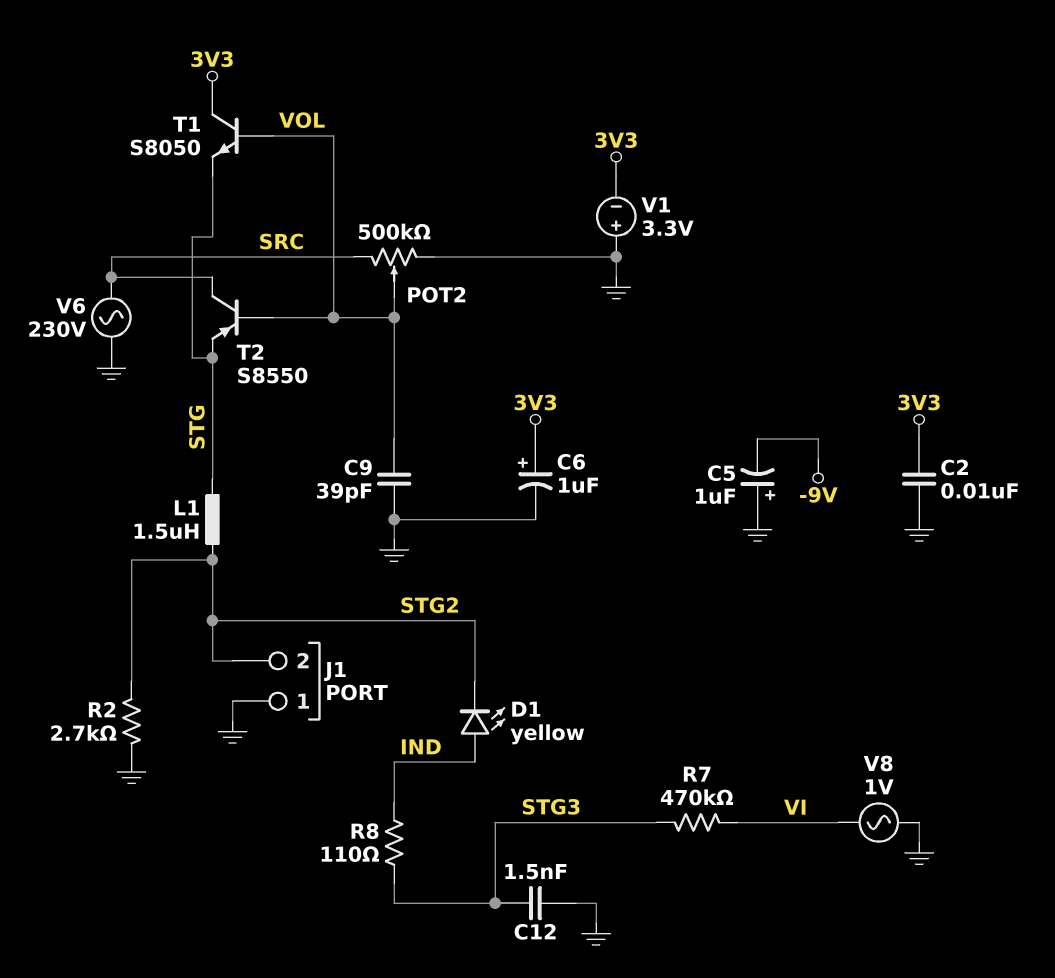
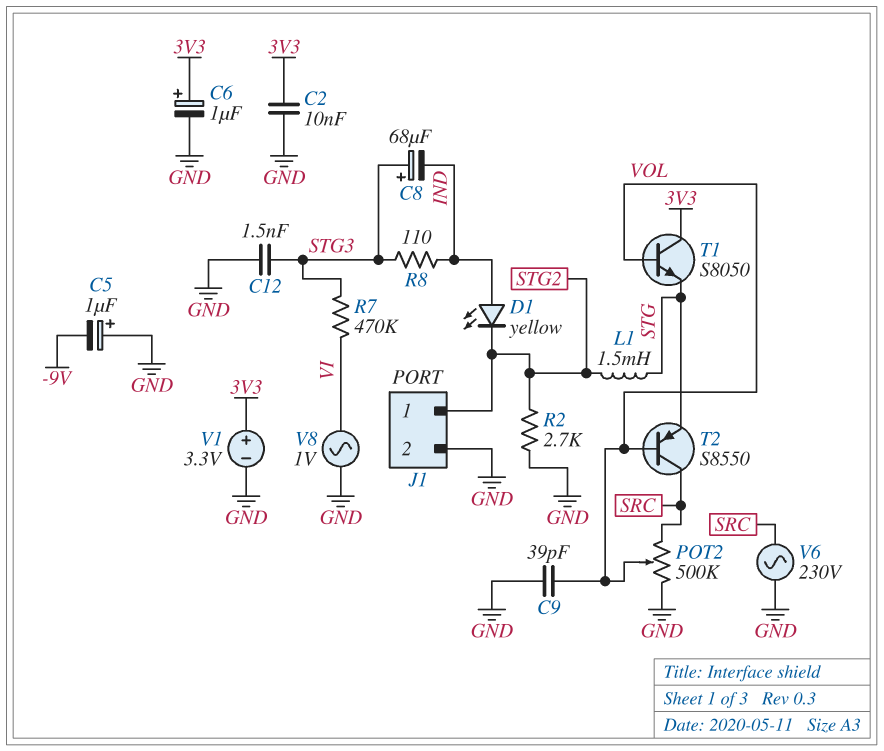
C8: none -> 68uF (plus STG3, minus IND)
J1 pin 1: GND -> STG2
J1 pin 2: STG2 -> GND
L1: 1.5uH (STG, STG2) -> 1.5mH (STG, STG2)
V1: 3.3V (plus GND, minus 3V3) -> 3.3V (plus 3V3, minus GND)

